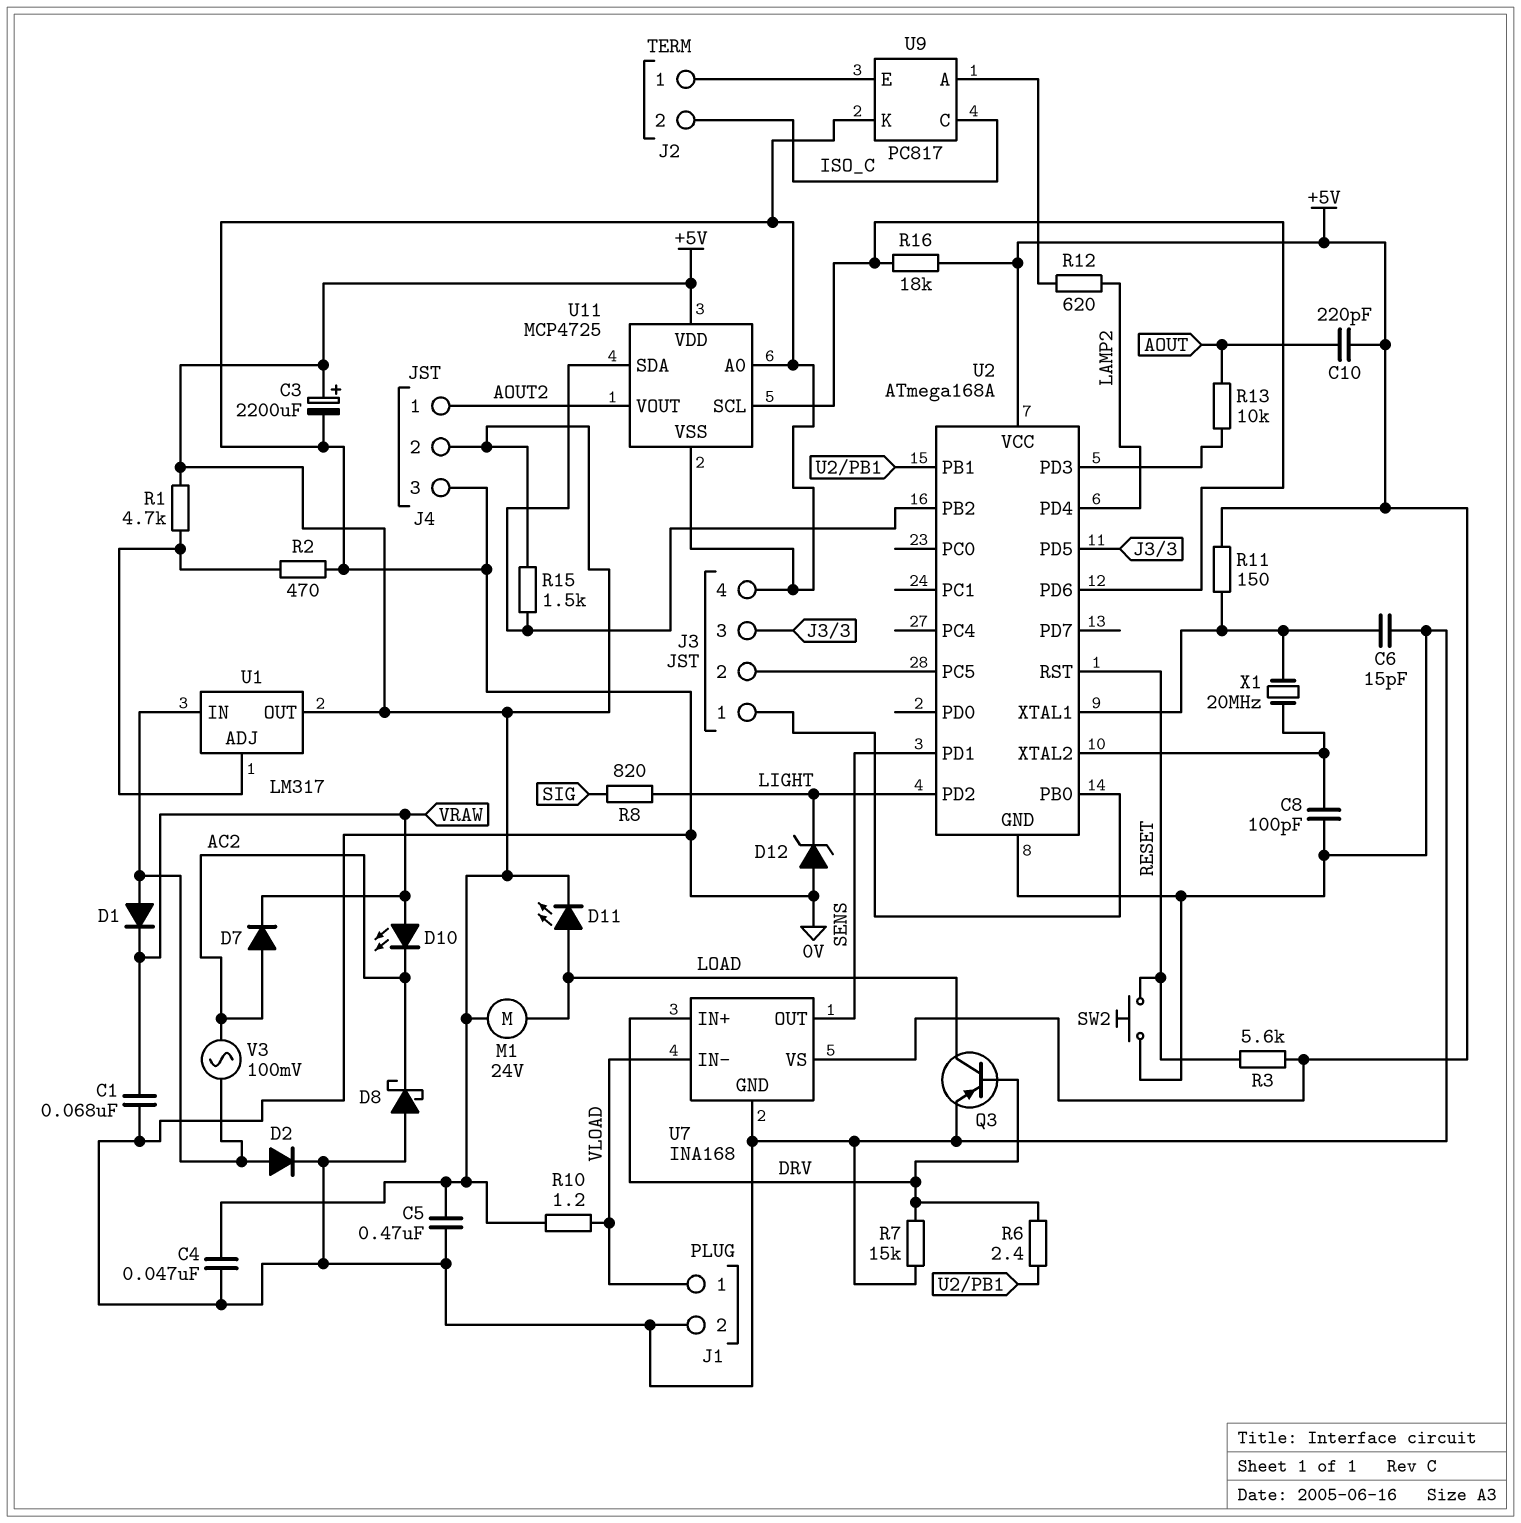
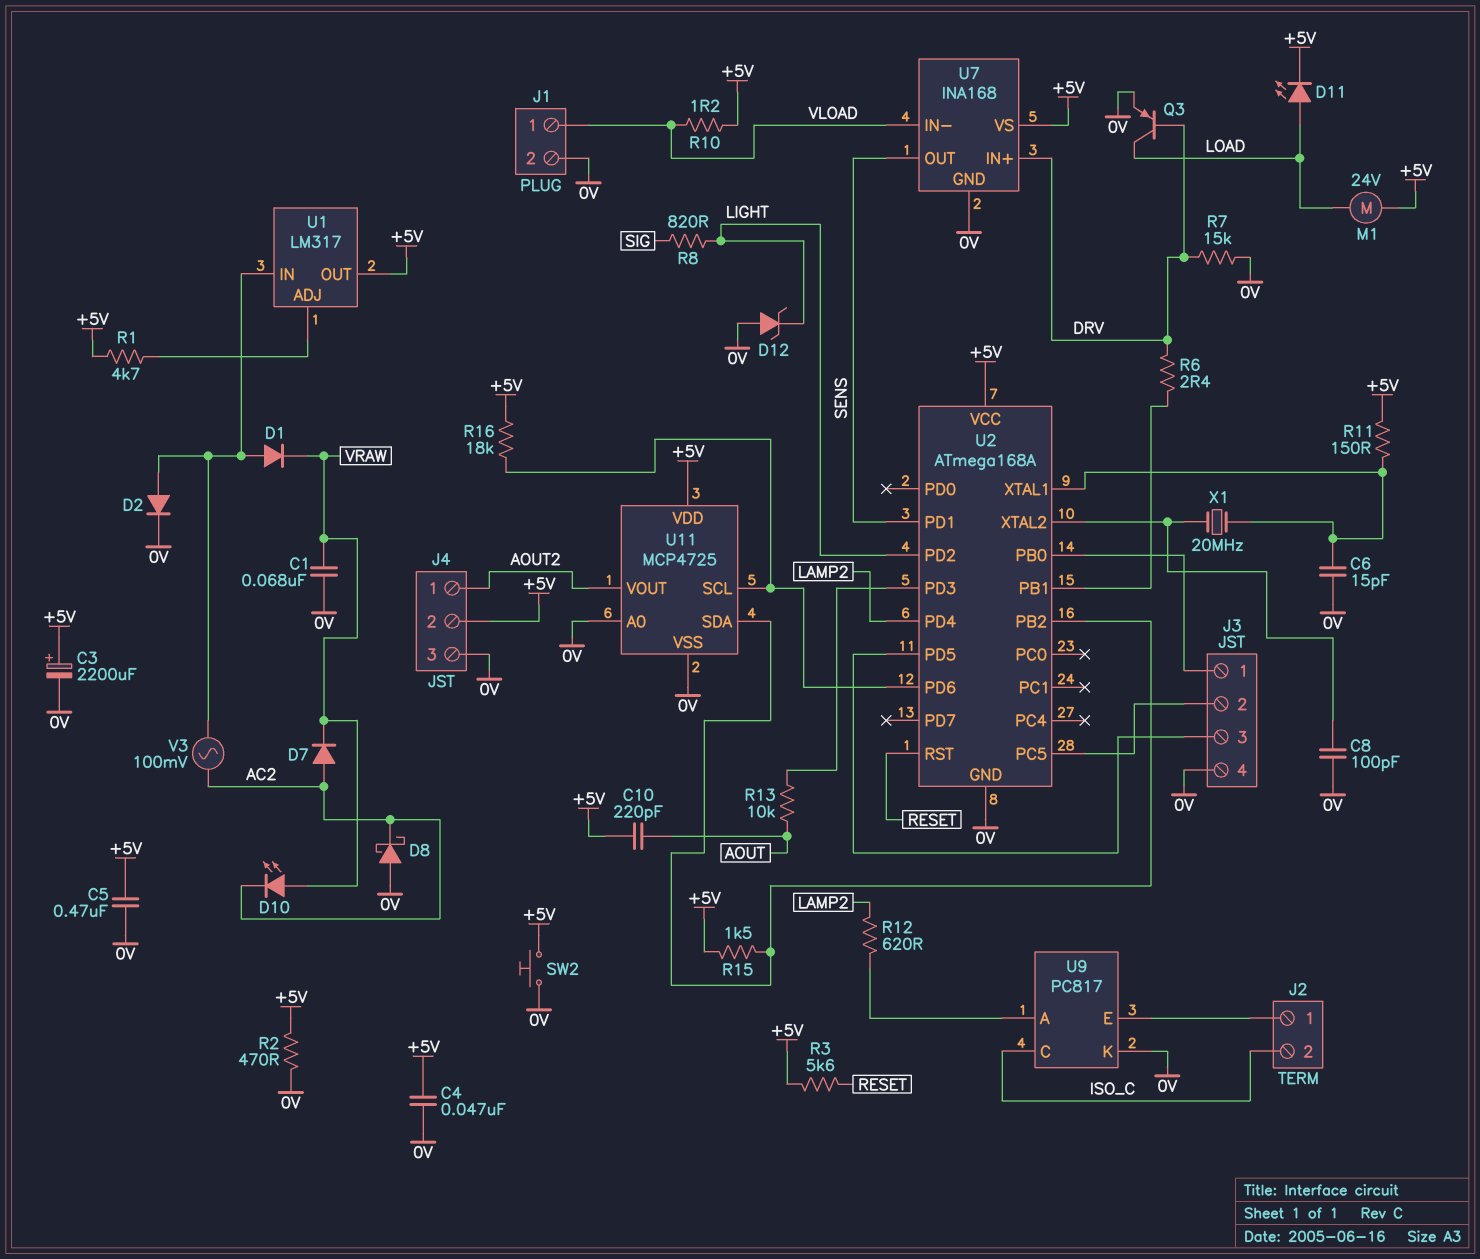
R2: 470 (0V, U1/ADJ) -> 470 (+5V, 0V)
SW2: button (0V, RESET) -> button (+5V, 0V)

